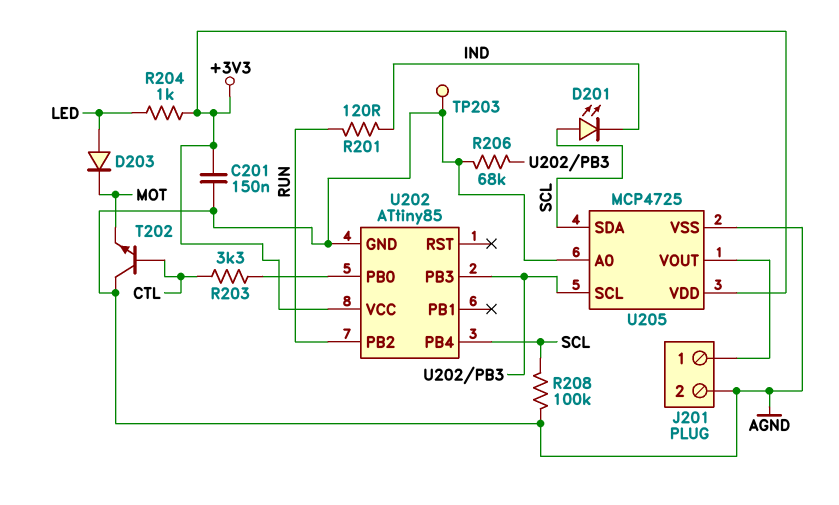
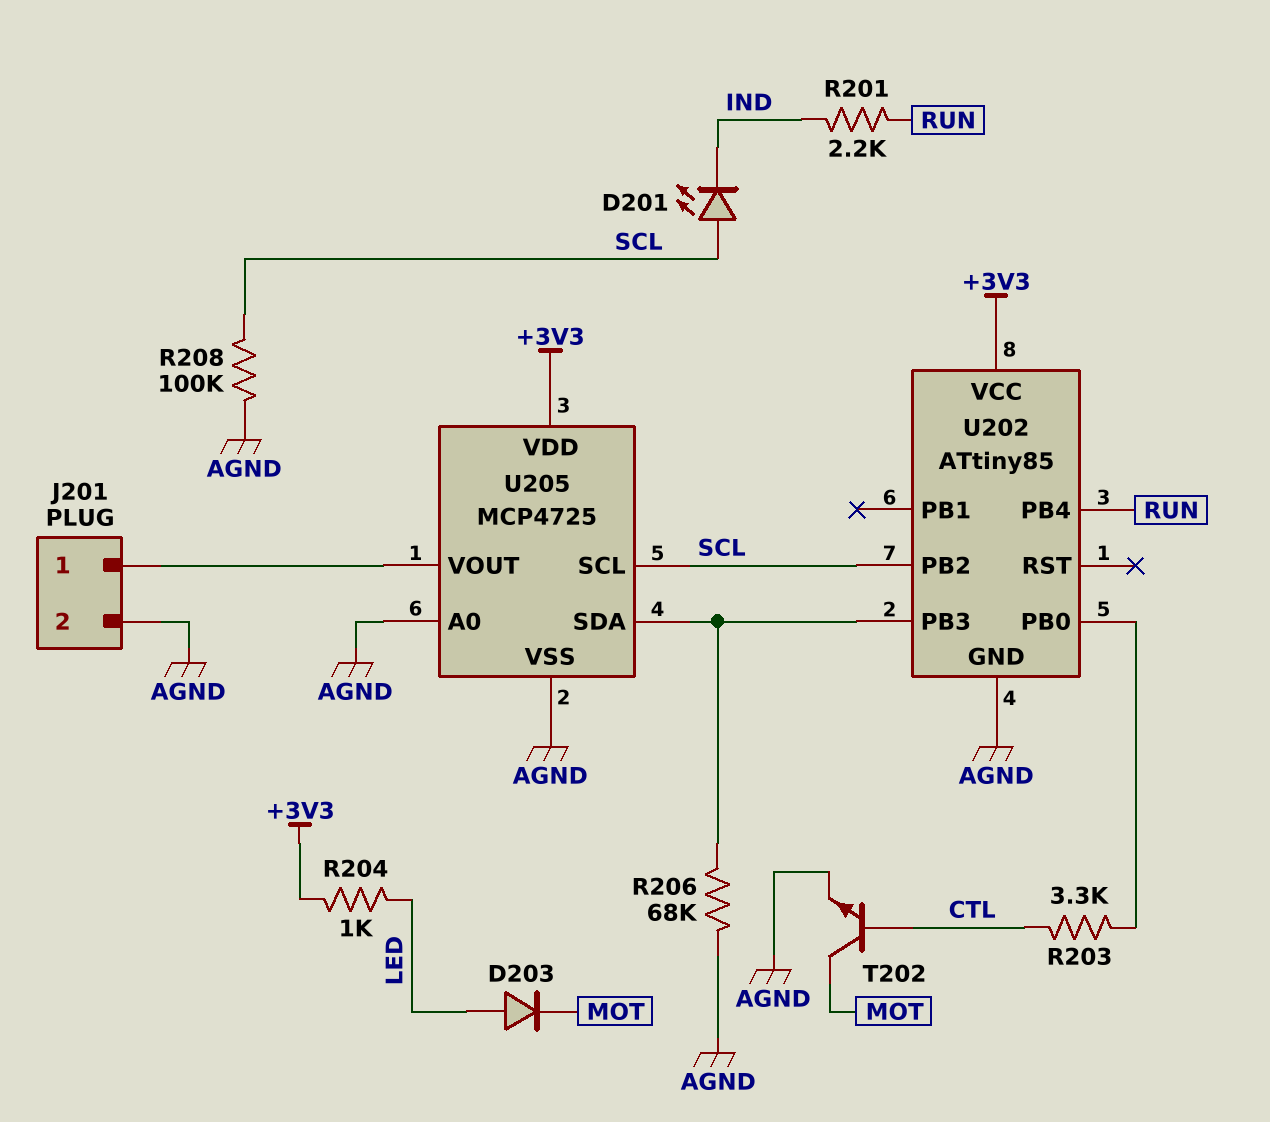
C201: 150nF (+3V3, AGND) -> none
R201: 120 (IND, RUN) -> 2.2k (IND, RUN)
T202: NPN (B CTL, C AGND, E MOT) -> NPN (B CTL, C MOT, E AGND)
TP203: test point (AGND) -> none
U202 pin PB2: RUN -> SCL
U202 pin PB4: SCL -> RUN
U205 pin SCL: U202/PB3 -> SCL
U205 pin SDA: SCL -> U202/PB3

